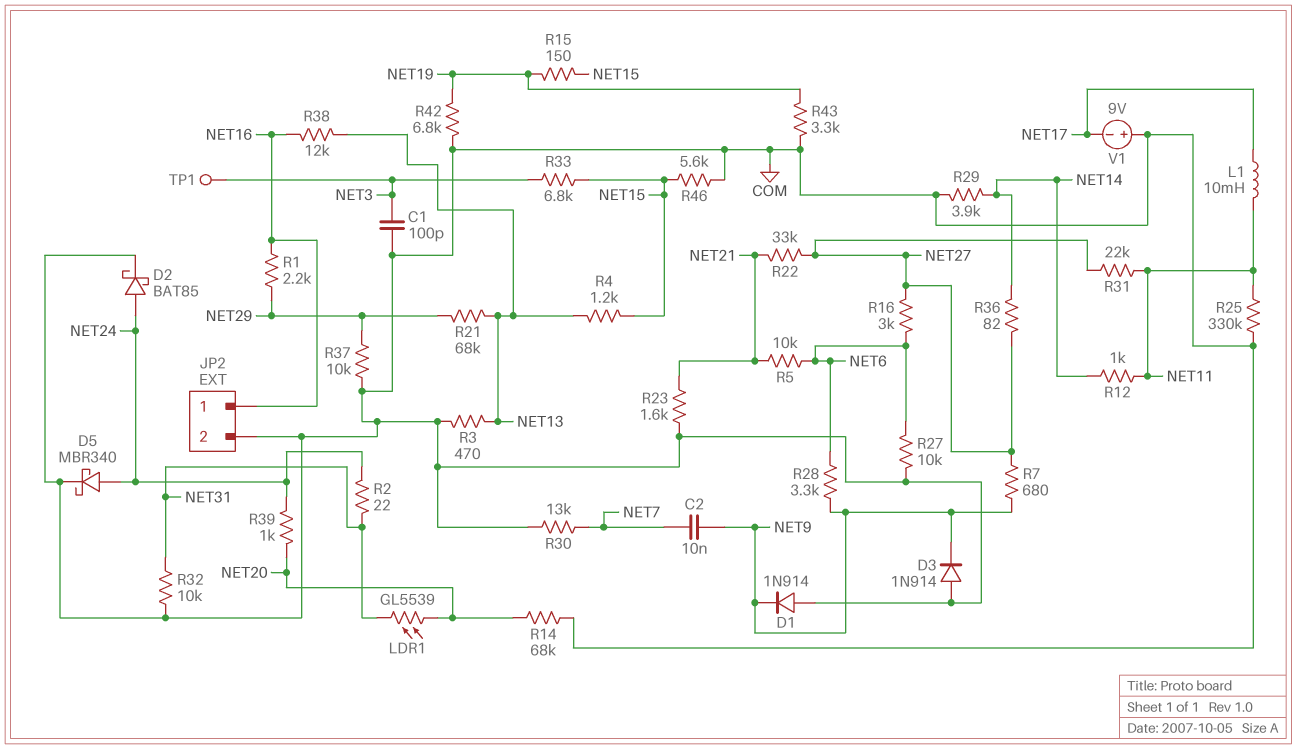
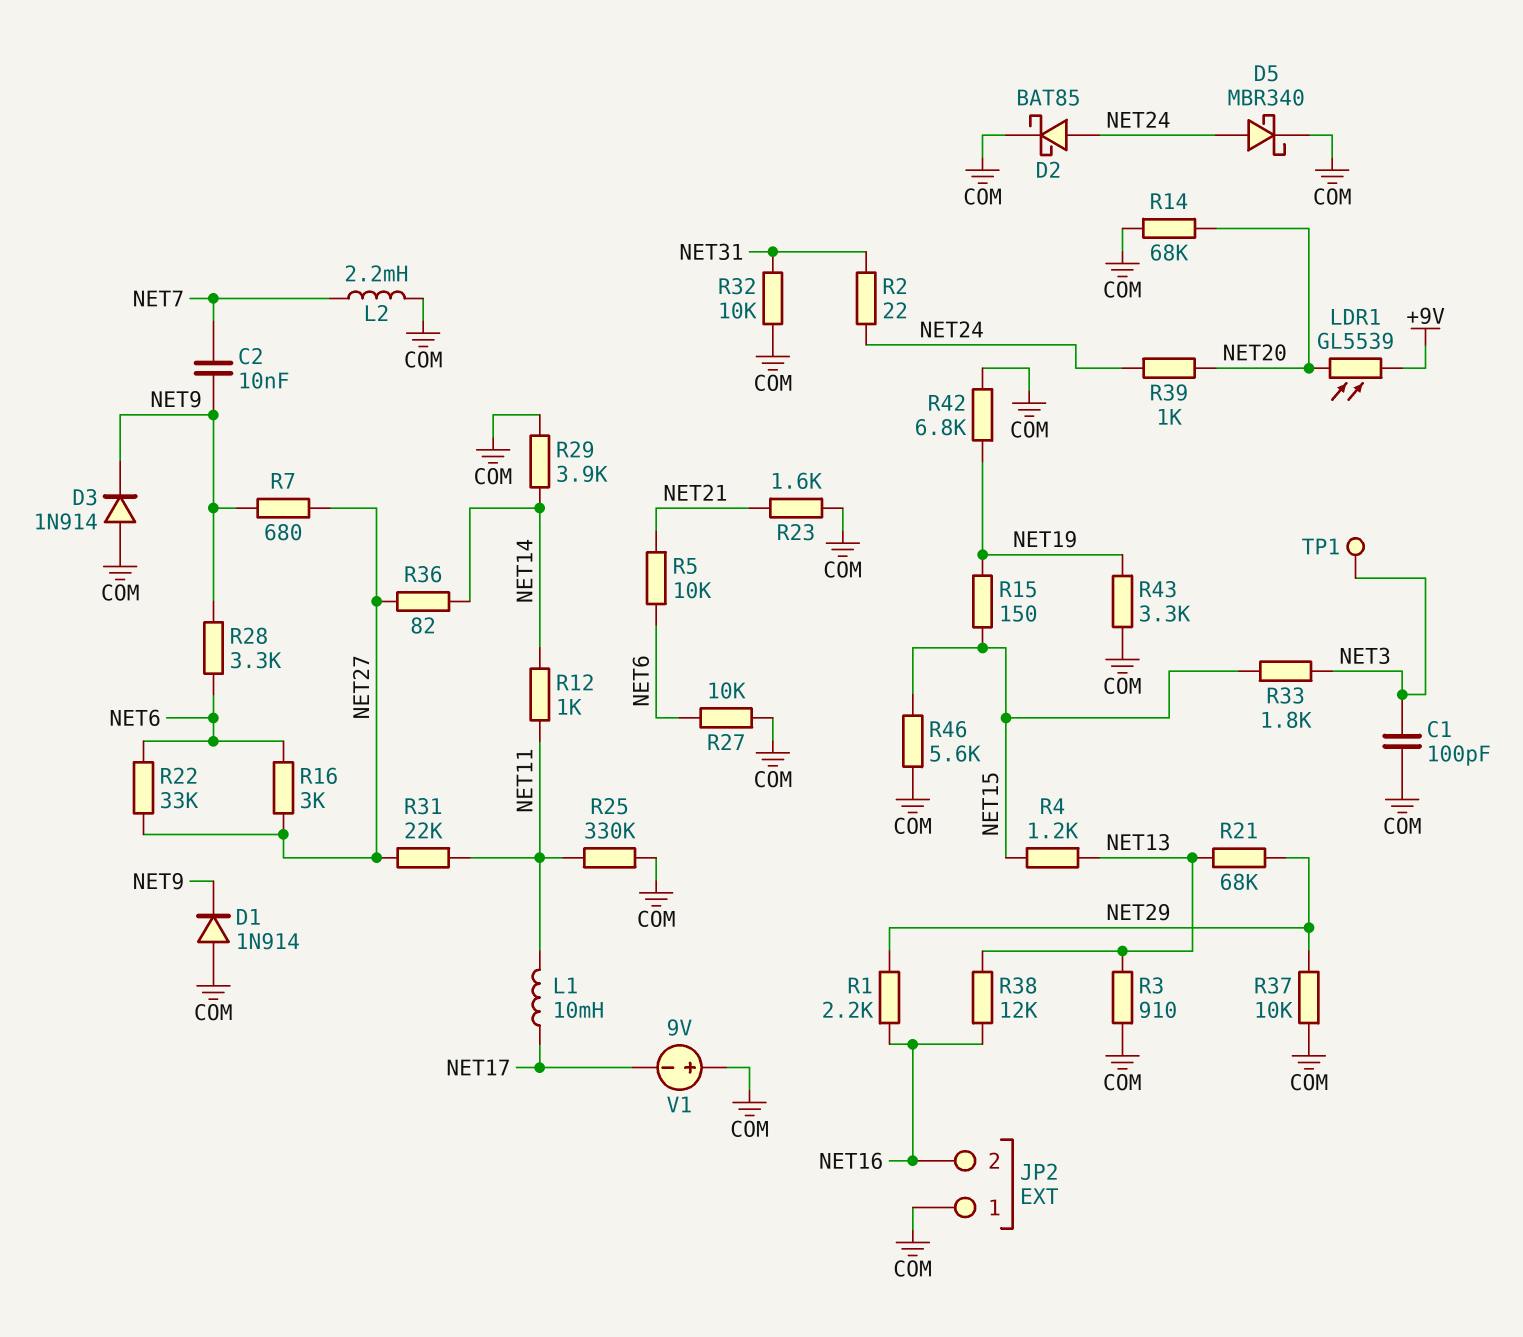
JP2 pin 1: NET16 -> COM
JP2 pin 2: COM -> NET16
L2: none -> 2.2mH (COM, NET7)
LDR1: GL5539 (NET20, NET31) -> GL5539 (+9V, NET20)
R3: 470 (COM, NET13) -> 910 (COM, NET13)
R22: 33k (NET21, NET27) -> 33k (NET6, NET27)
R30: 13k (COM, NET7) -> none
R33: 6.8k (NET3, NET15) -> 1.8k (NET3, NET15)

